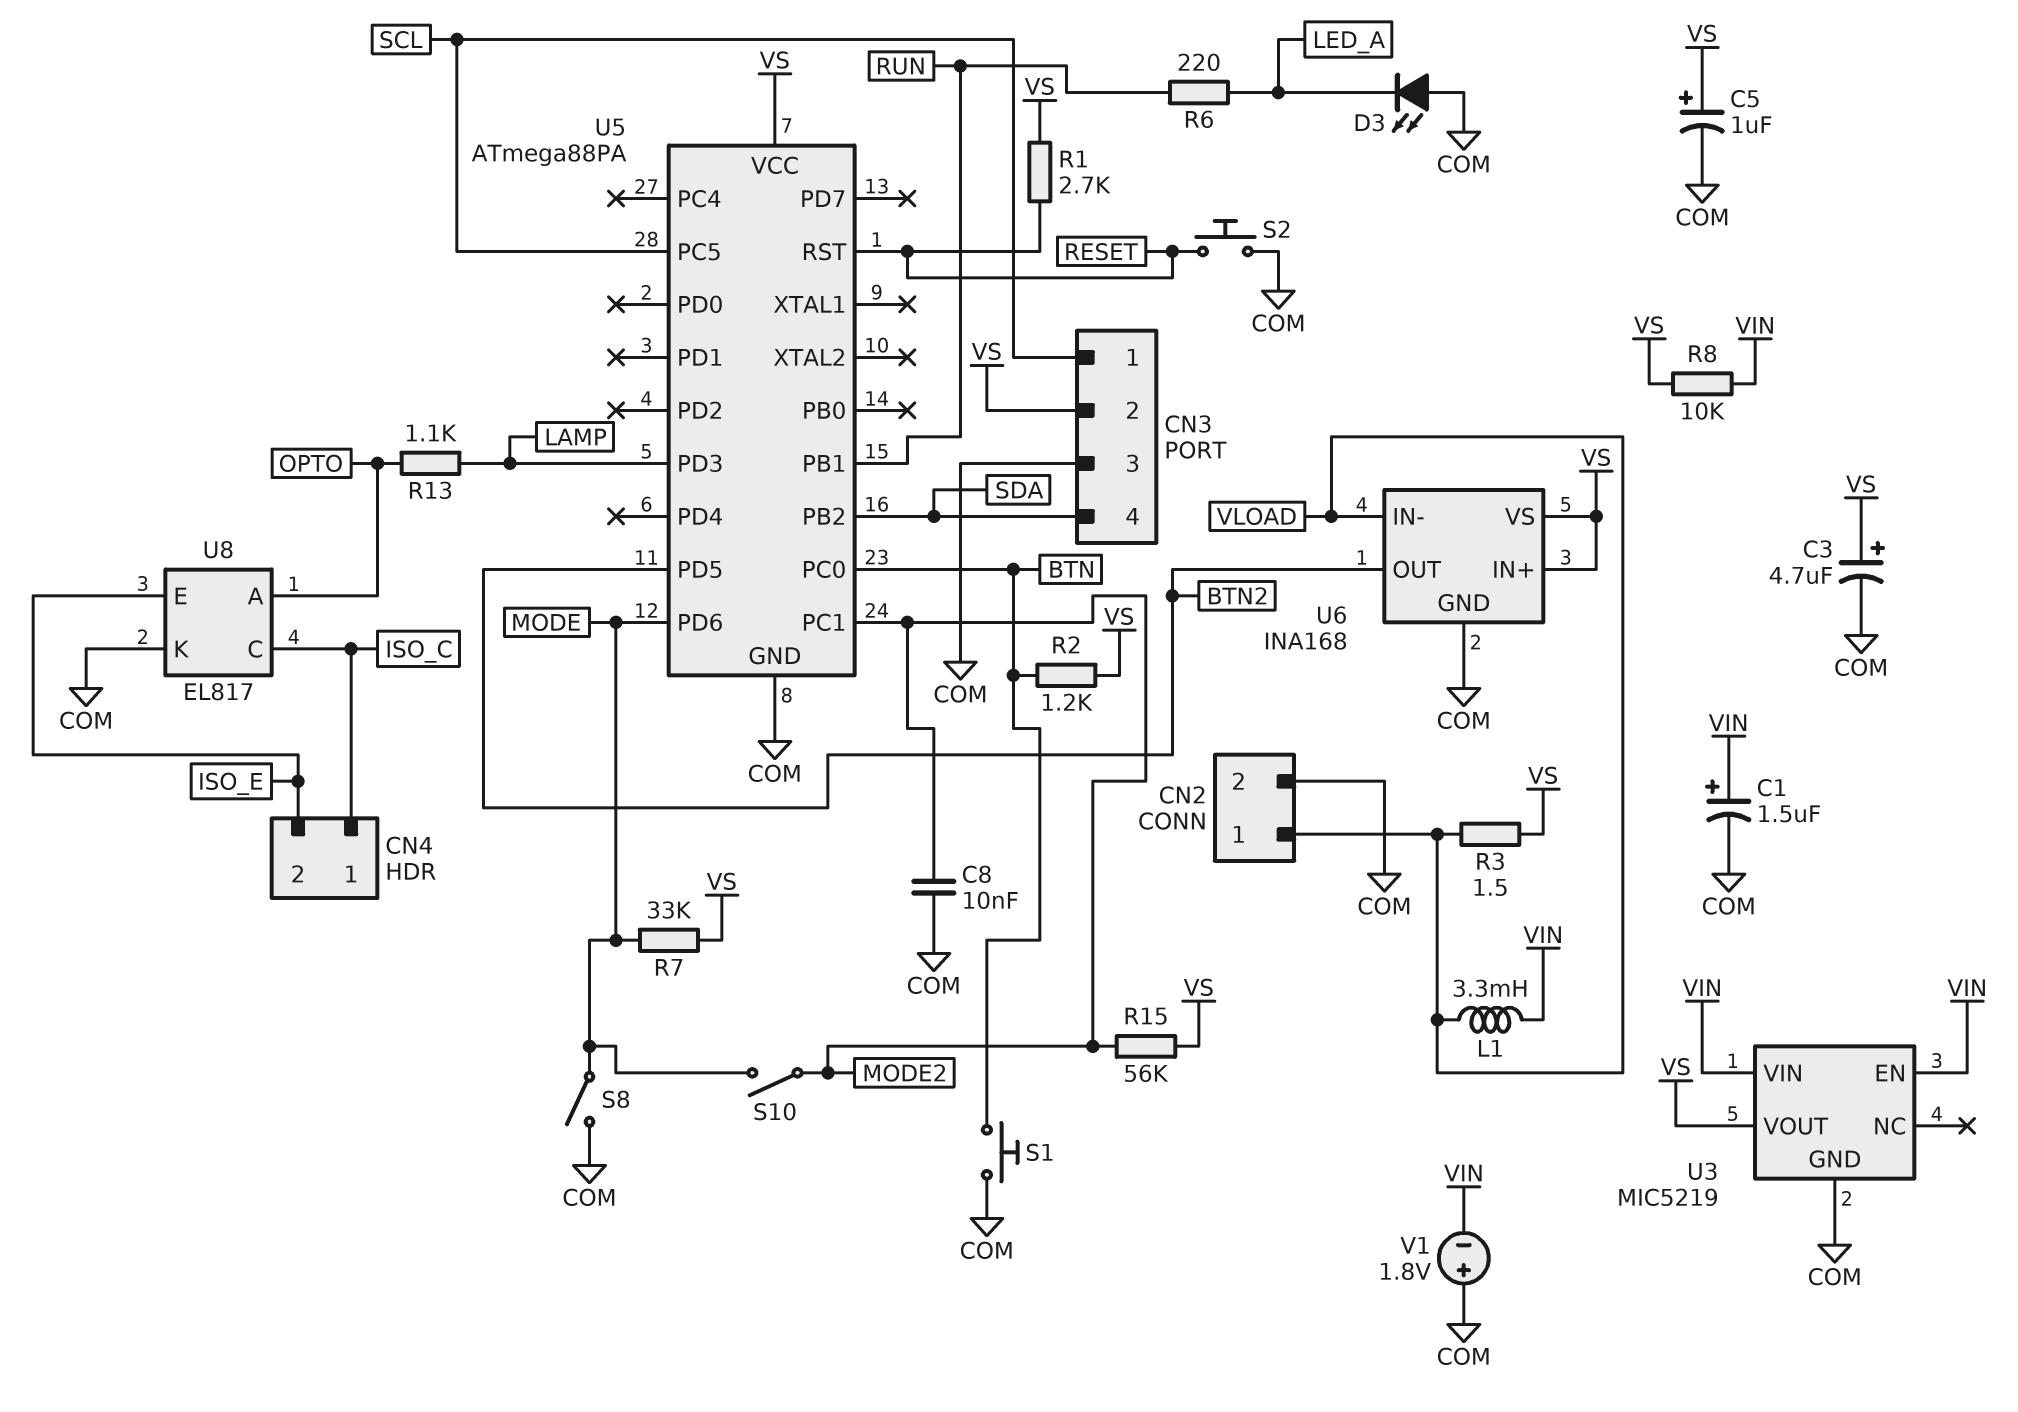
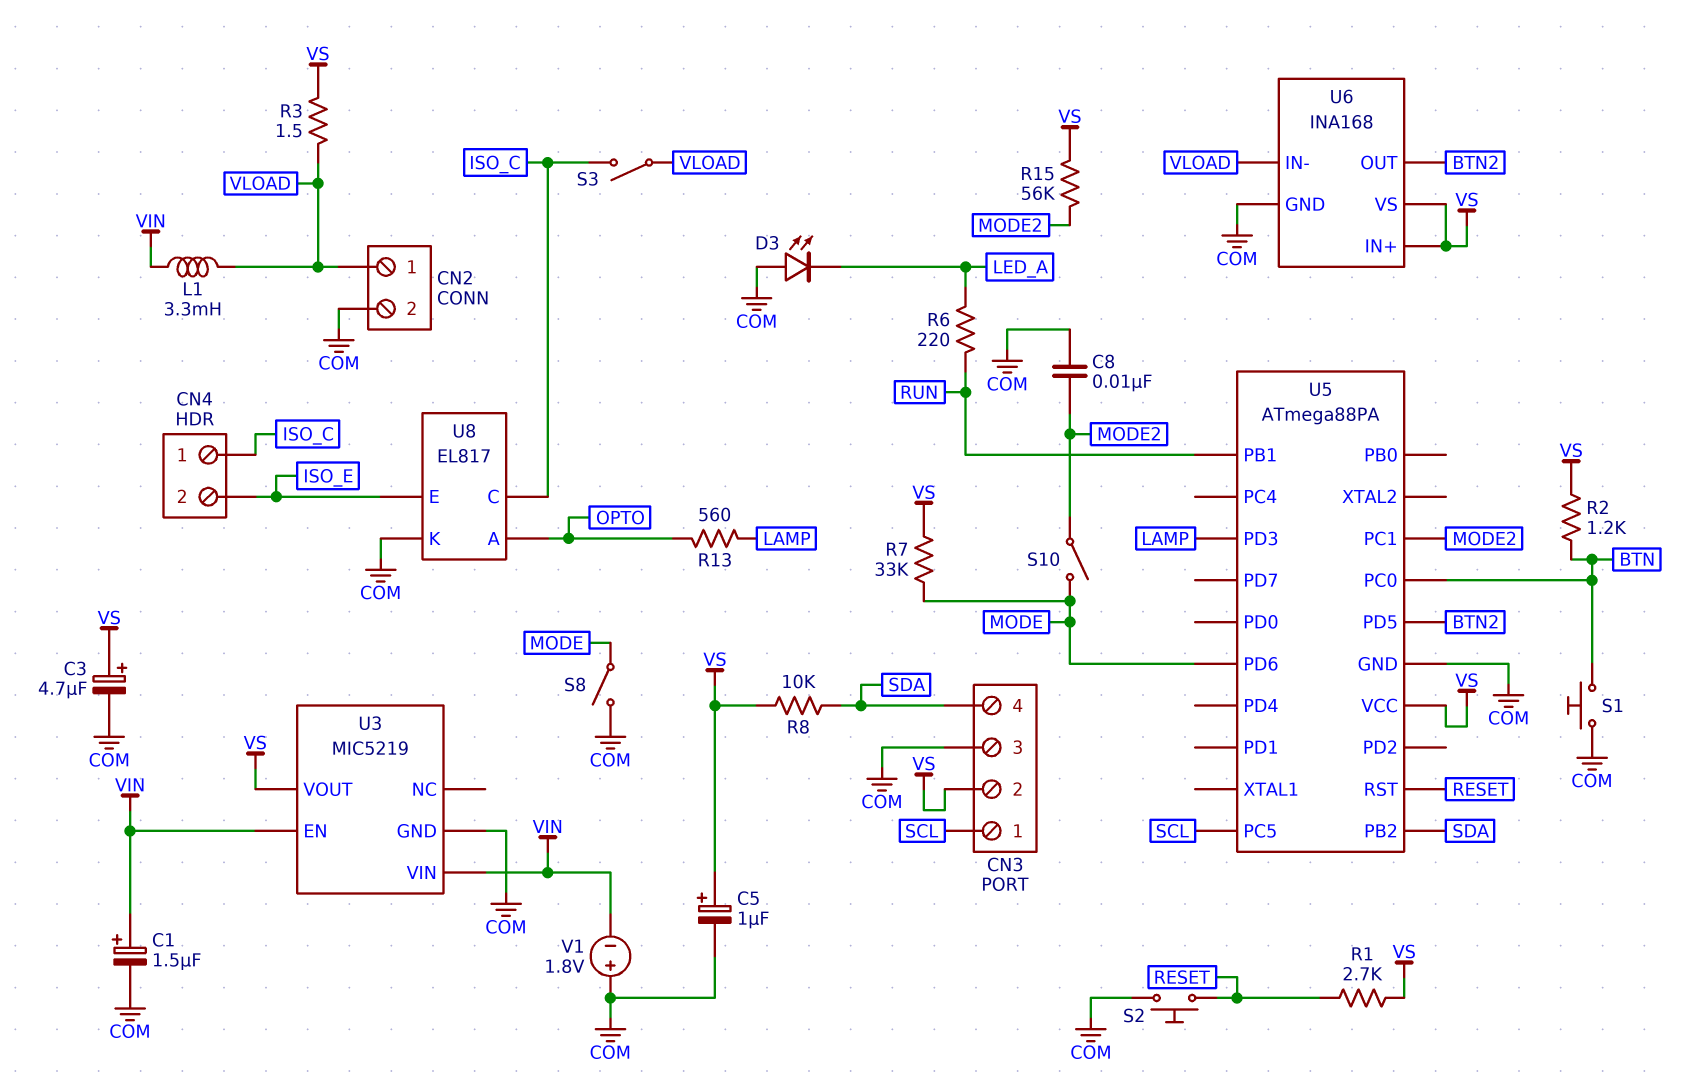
R8: 10k (VIN, VS) -> 10k (SDA, VS)
R13: 1.1k (LAMP, OPTO) -> 560 (LAMP, OPTO)
S3: none -> switch (ISO_C, VLOAD)

